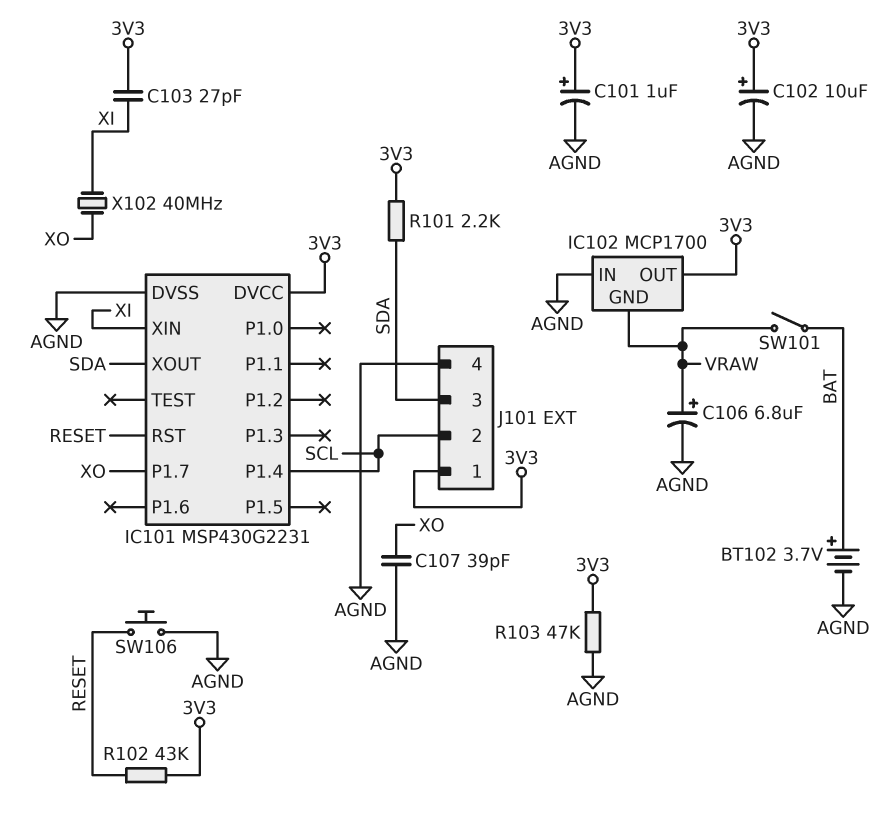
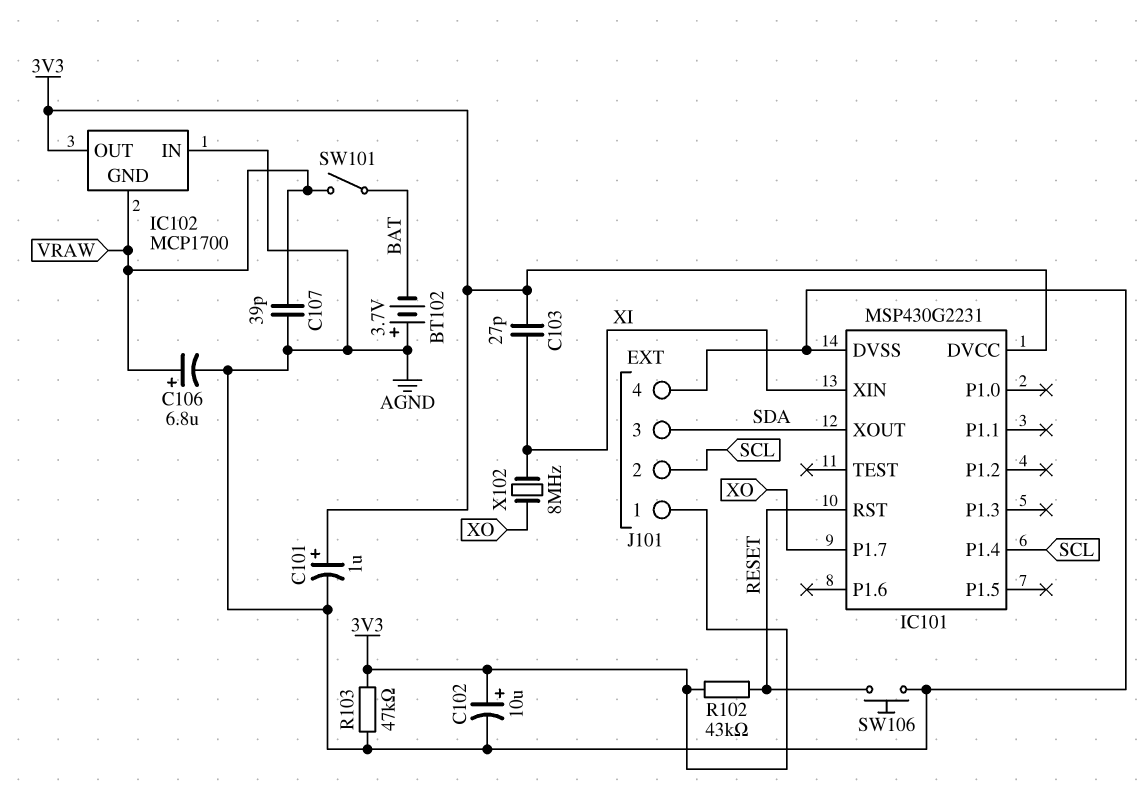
BT102: 3.7V (plus BAT, minus AGND) -> 3.7V (plus AGND, minus BAT)
C107: 39pF (AGND, XO) -> 39pF (AGND, VRAW)
R101: 2.2k (3V3, SDA) -> none
X102: 40MHz (XI, XO) -> 8MHz (XI, XO)

